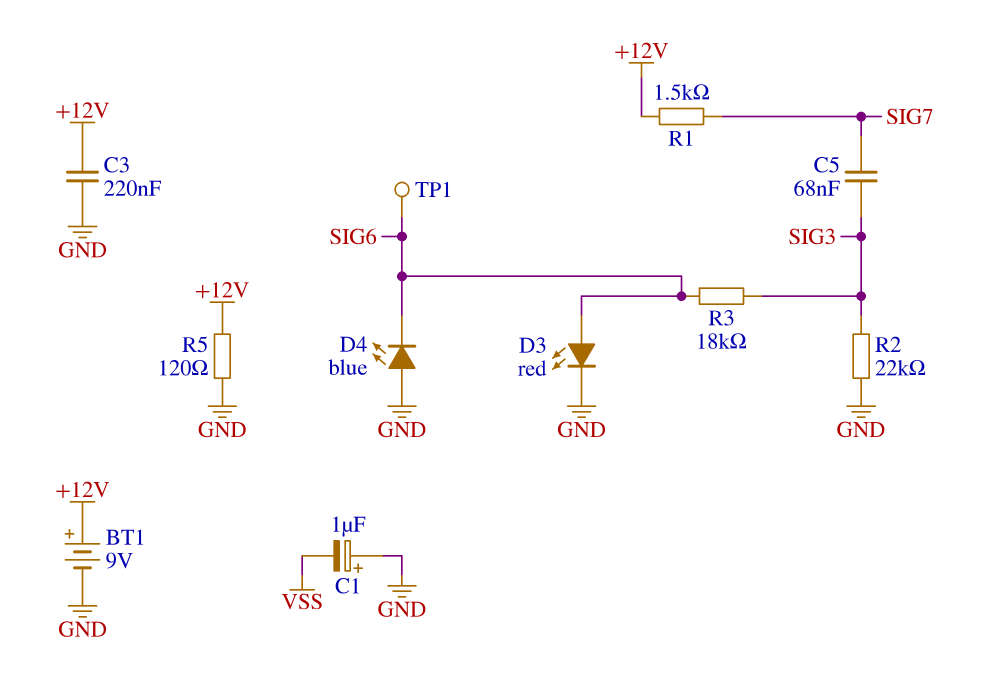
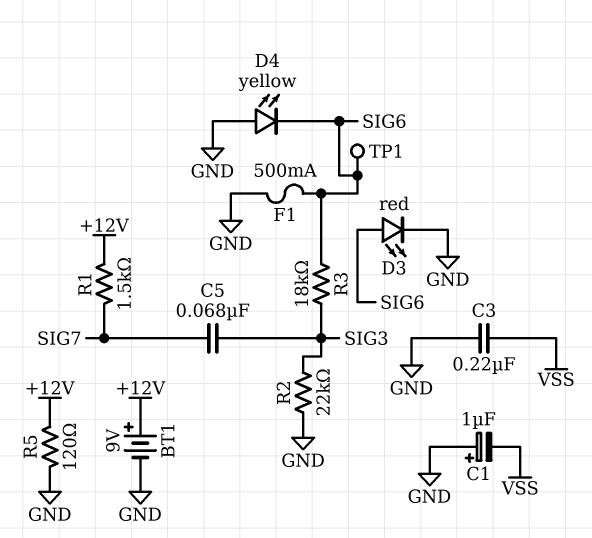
C3: 220nF (+12V, GND) -> 220nF (GND, VSS)
D4: LED blue (A GND, K SIG6) -> LED yellow (A GND, K SIG6)
F1: none -> 500mA (GND, SIG6)

